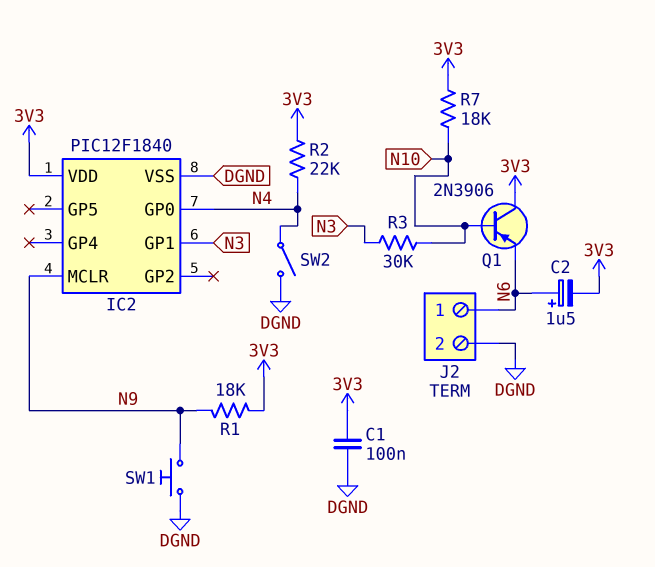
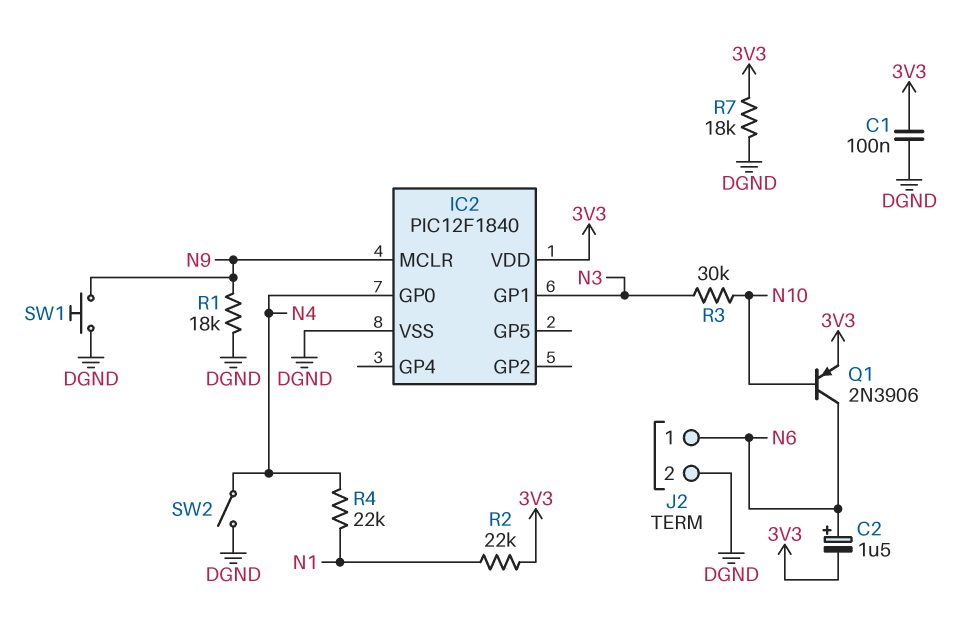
Q1: PNP 2N3906 (B N10, C 3V3, E N6) -> PNP 2N3906 (B N10, C N6, E 3V3)
R1: 18k (3V3, N9) -> 18k (DGND, N9)
R2: 22k (3V3, N4) -> 22k (3V3, N1)
R4: none -> 22k (N1, N4)
R7: 18k (3V3, N10) -> 18k (3V3, DGND)

